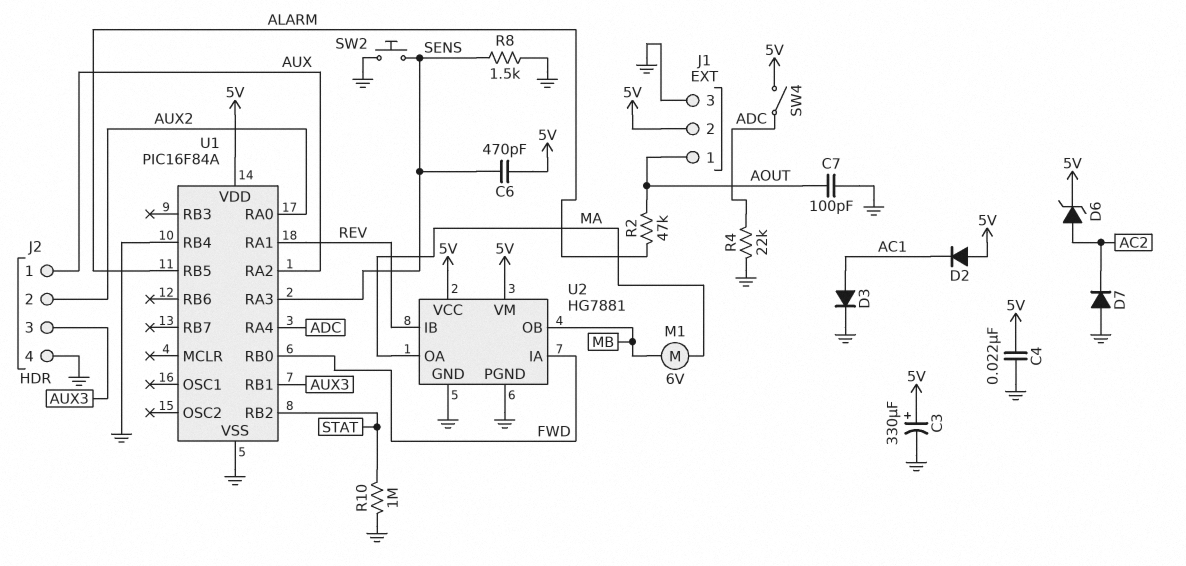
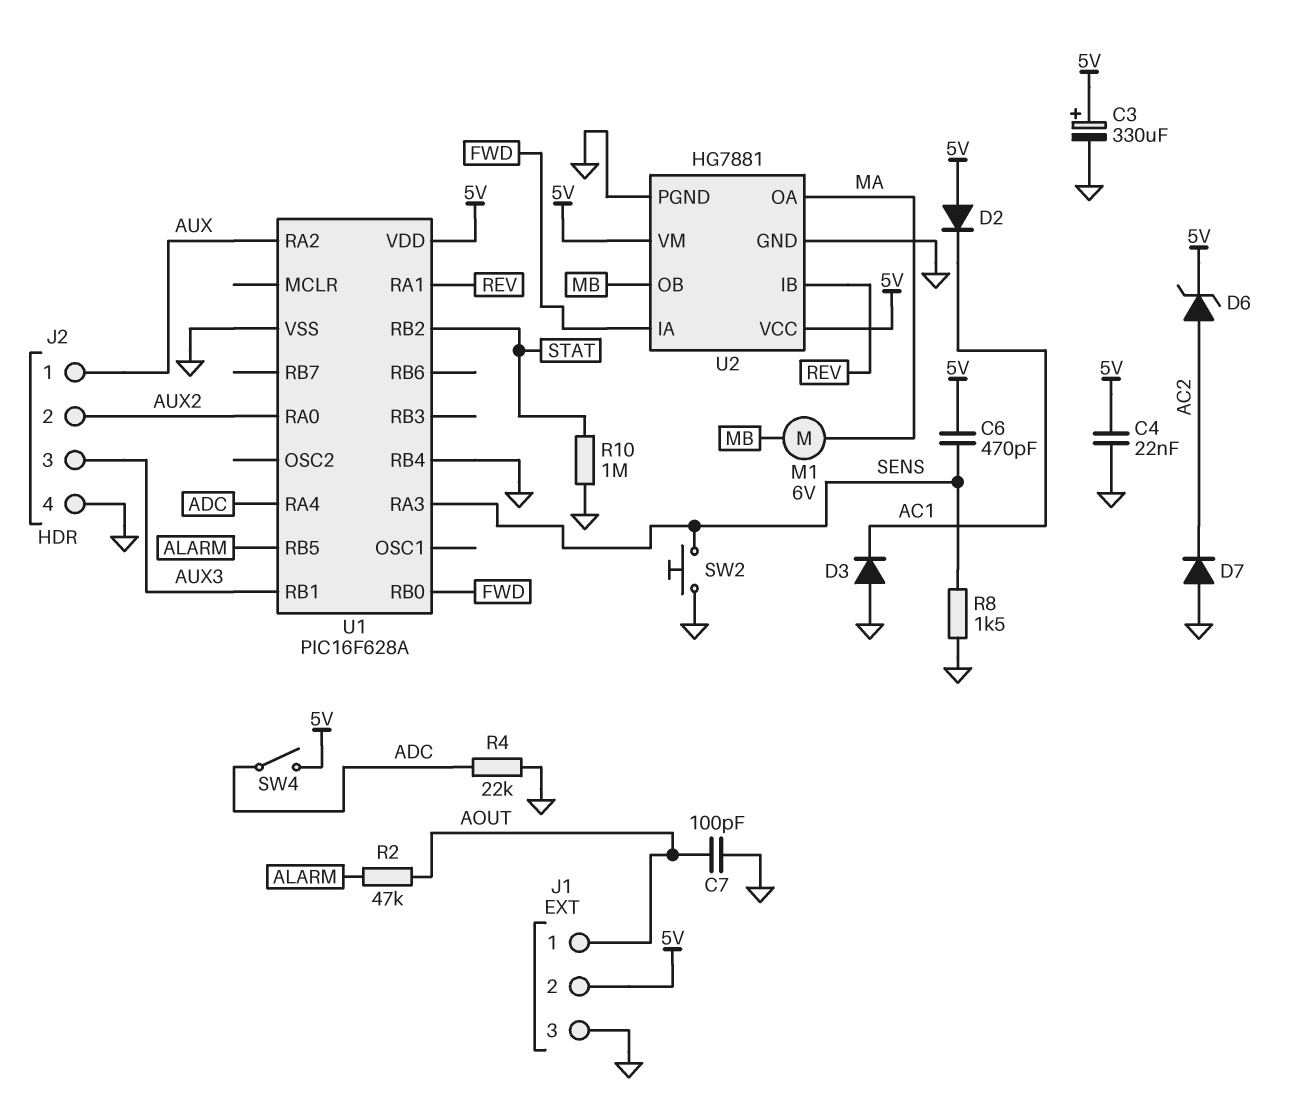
D3: diode (A AC1, K GND) -> diode (A GND, K AC1)
U1: PIC16F84A -> PIC16F628A

